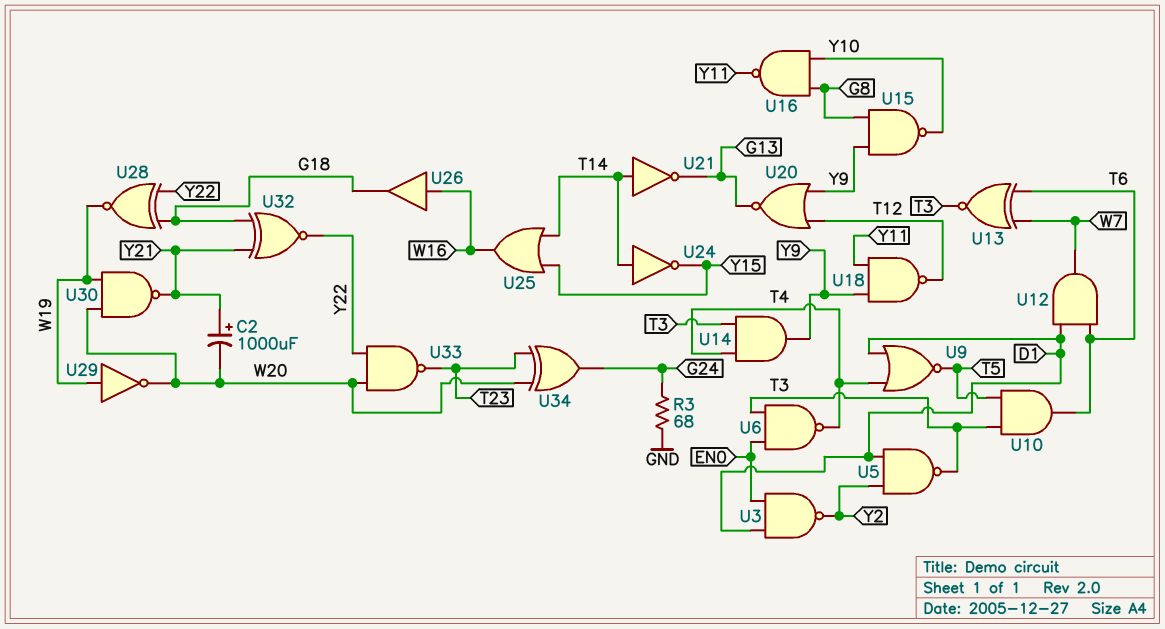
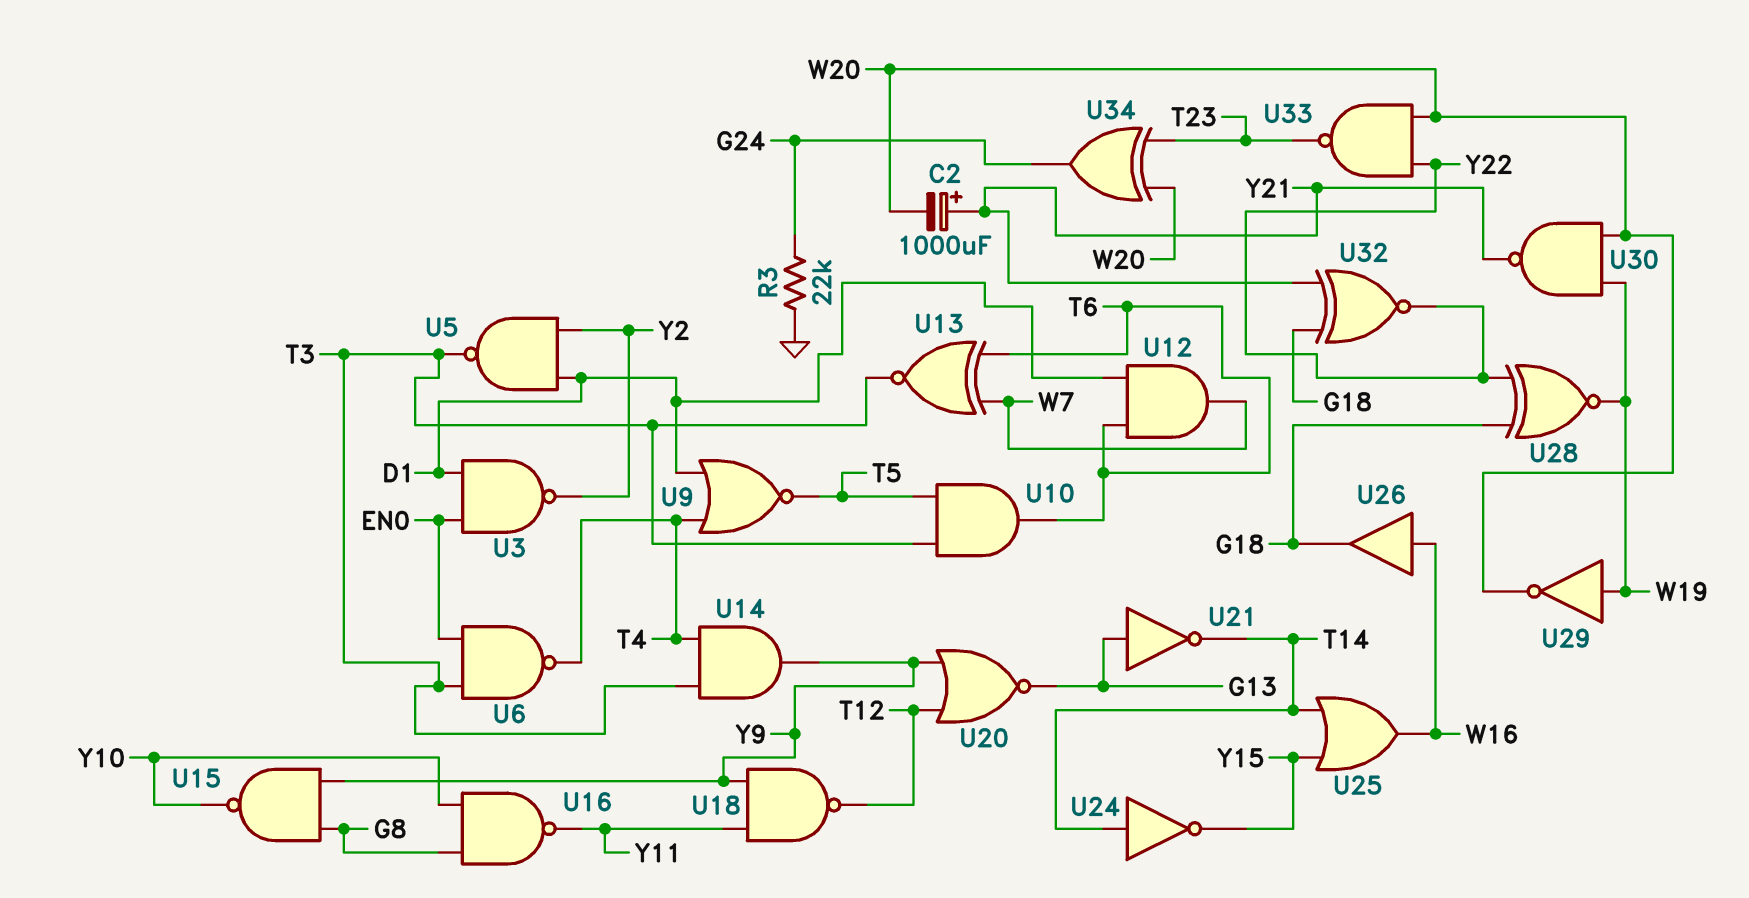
R3: 68 (G24, GND) -> 22k (G24, GND)
U21: NOT (in T14, out G13) -> NOT (in G13, out T14)

